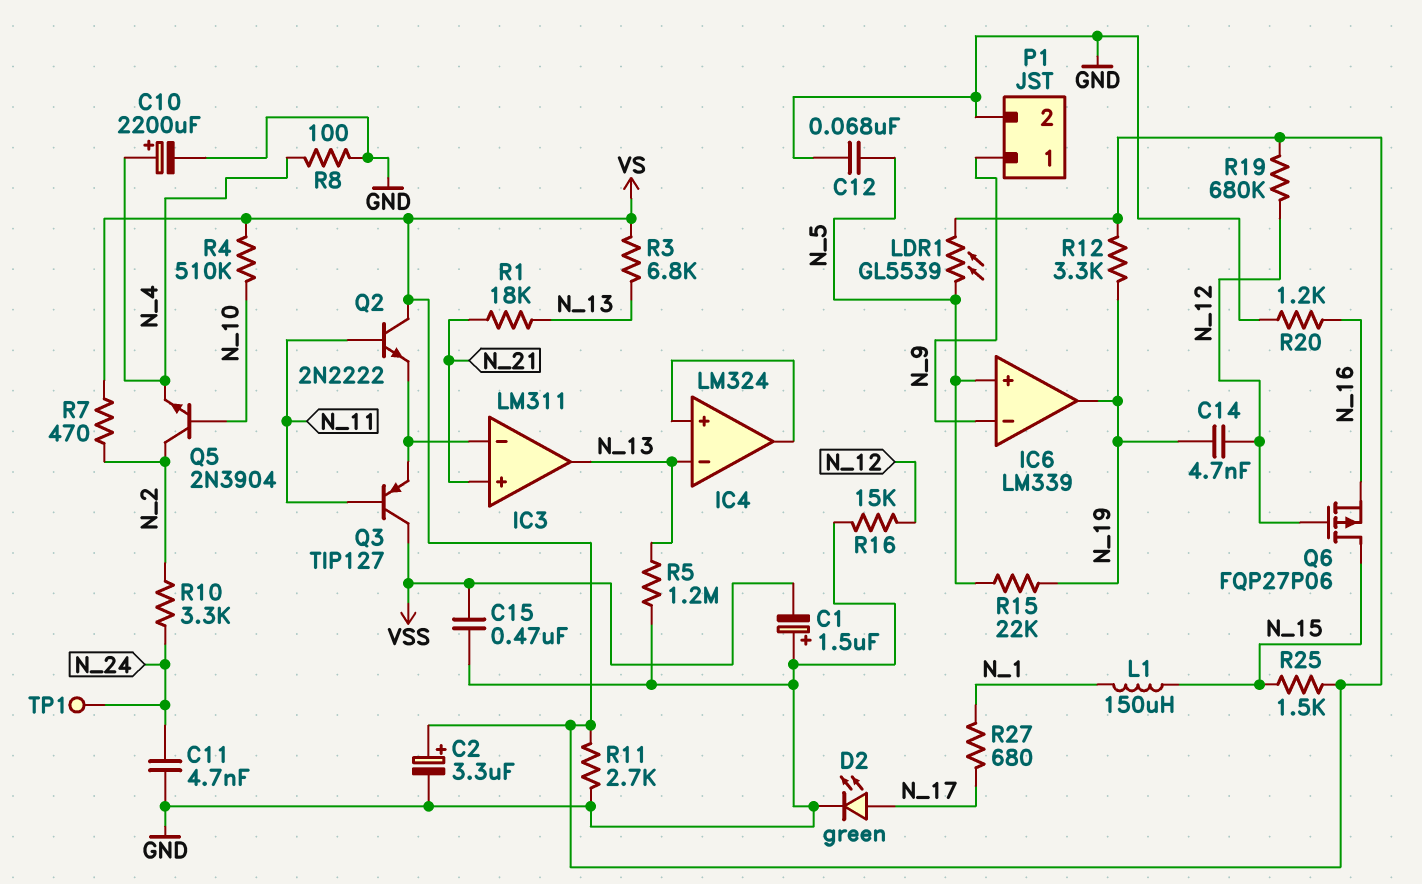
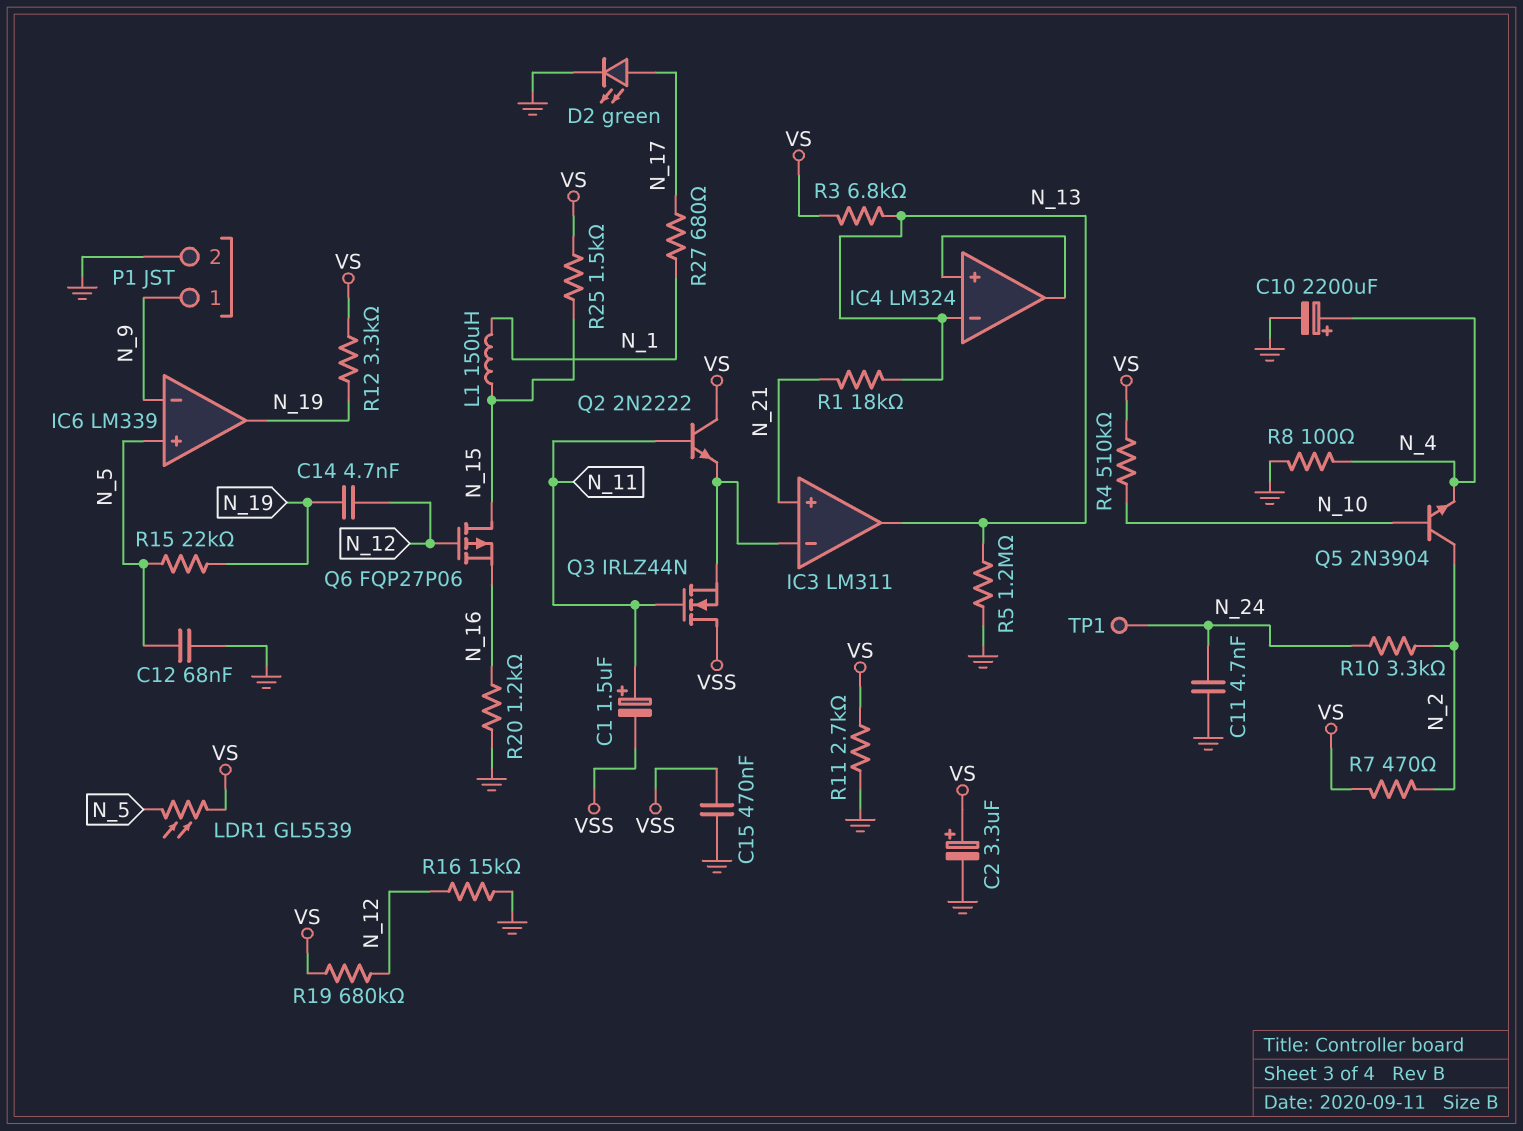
C1: 1.5uF (plus GND, minus VSS) -> 1.5uF (plus N_11, minus VSS)
Q3: PNP TIP127 (B N_11, C VSS, E IC3/in-) -> NMOS IRLZ44N (G N_11, D VSS, S IC3/in-)

